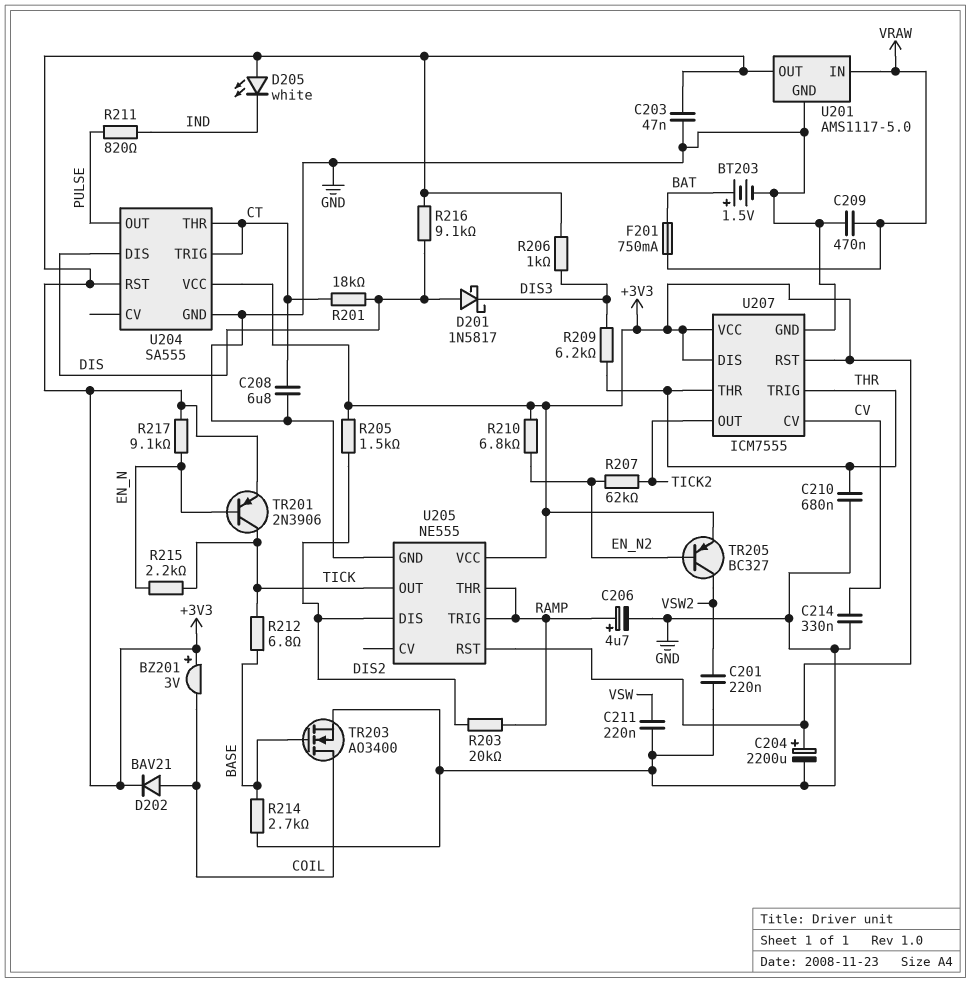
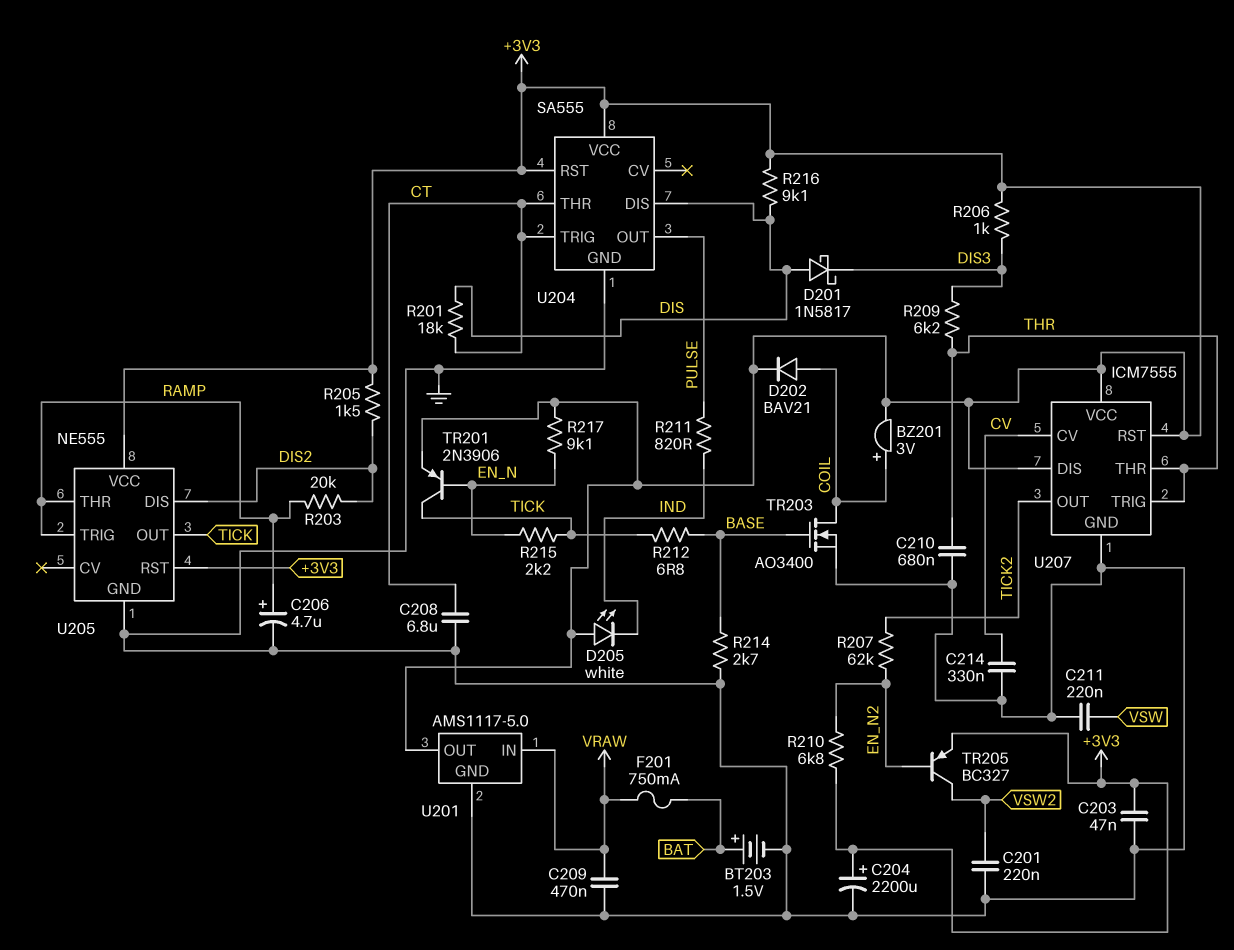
BZ201: buzzer 3V (plus +3V3, minus COIL) -> buzzer 3V (plus COIL, minus +3V3)

